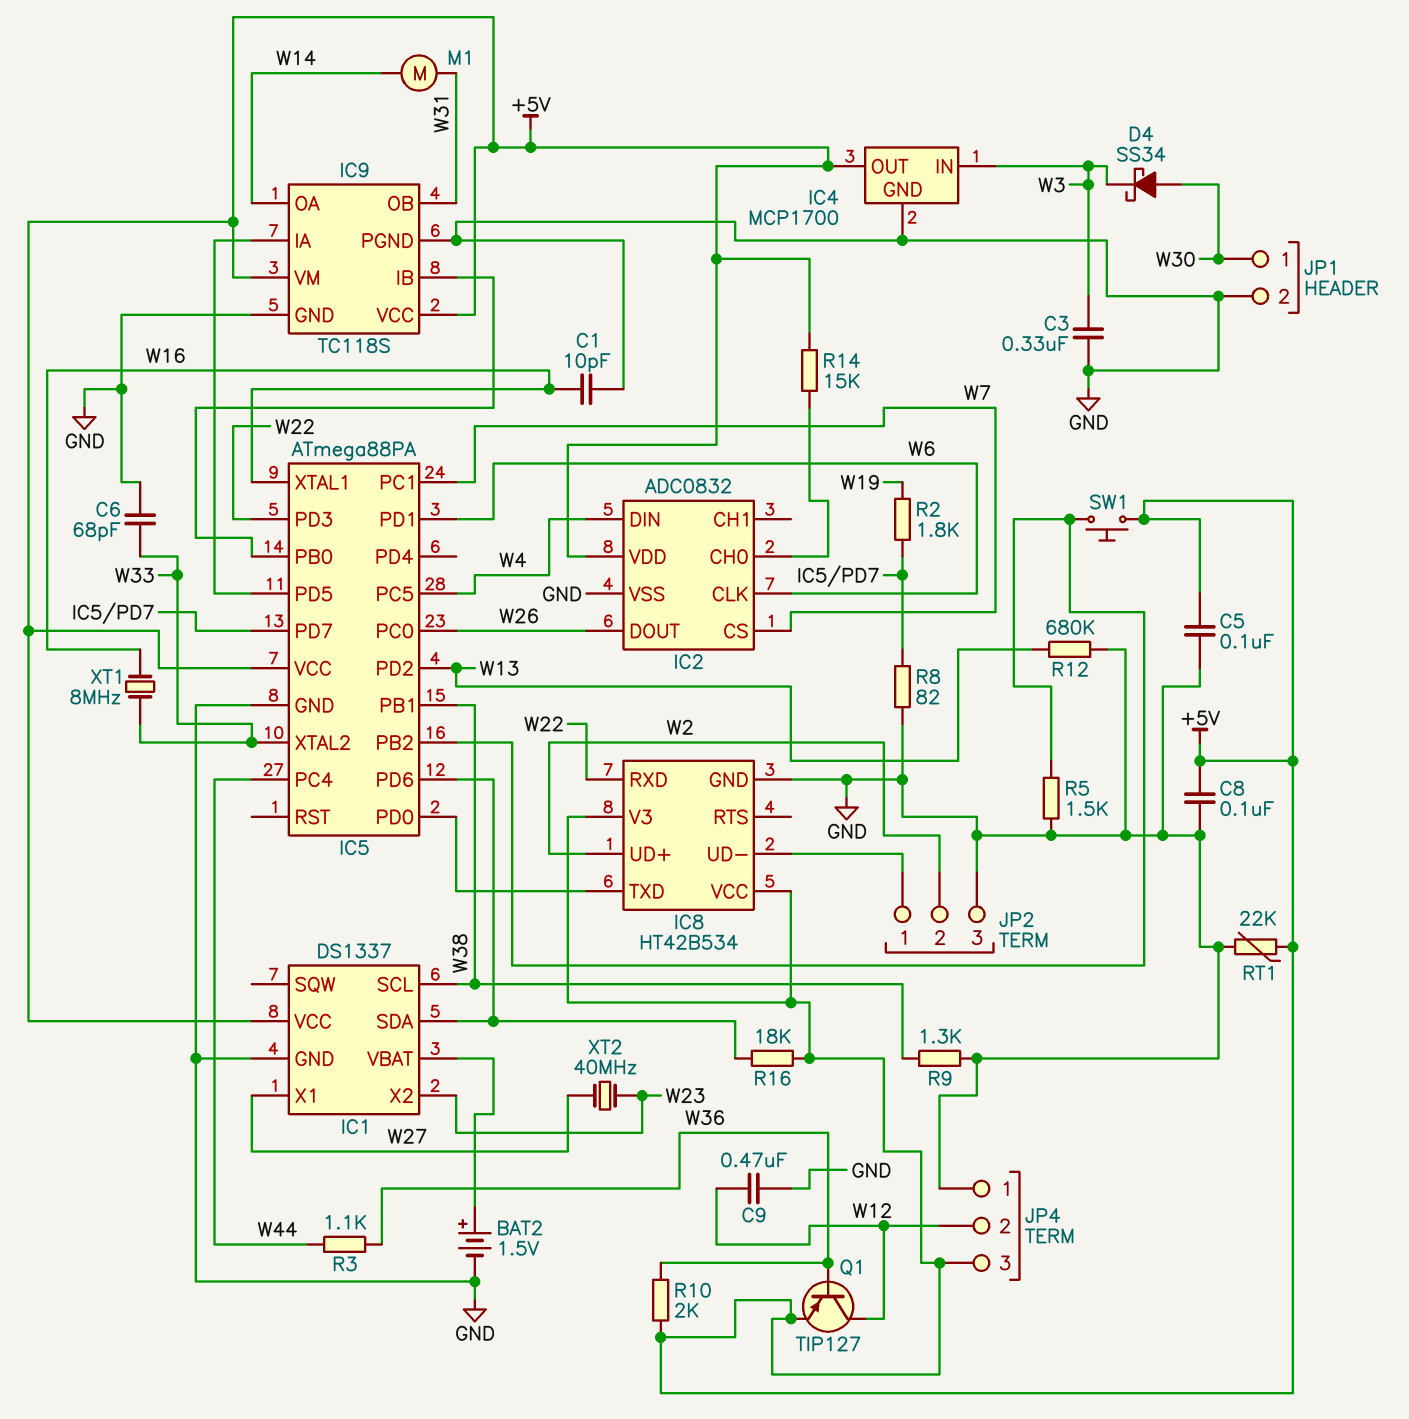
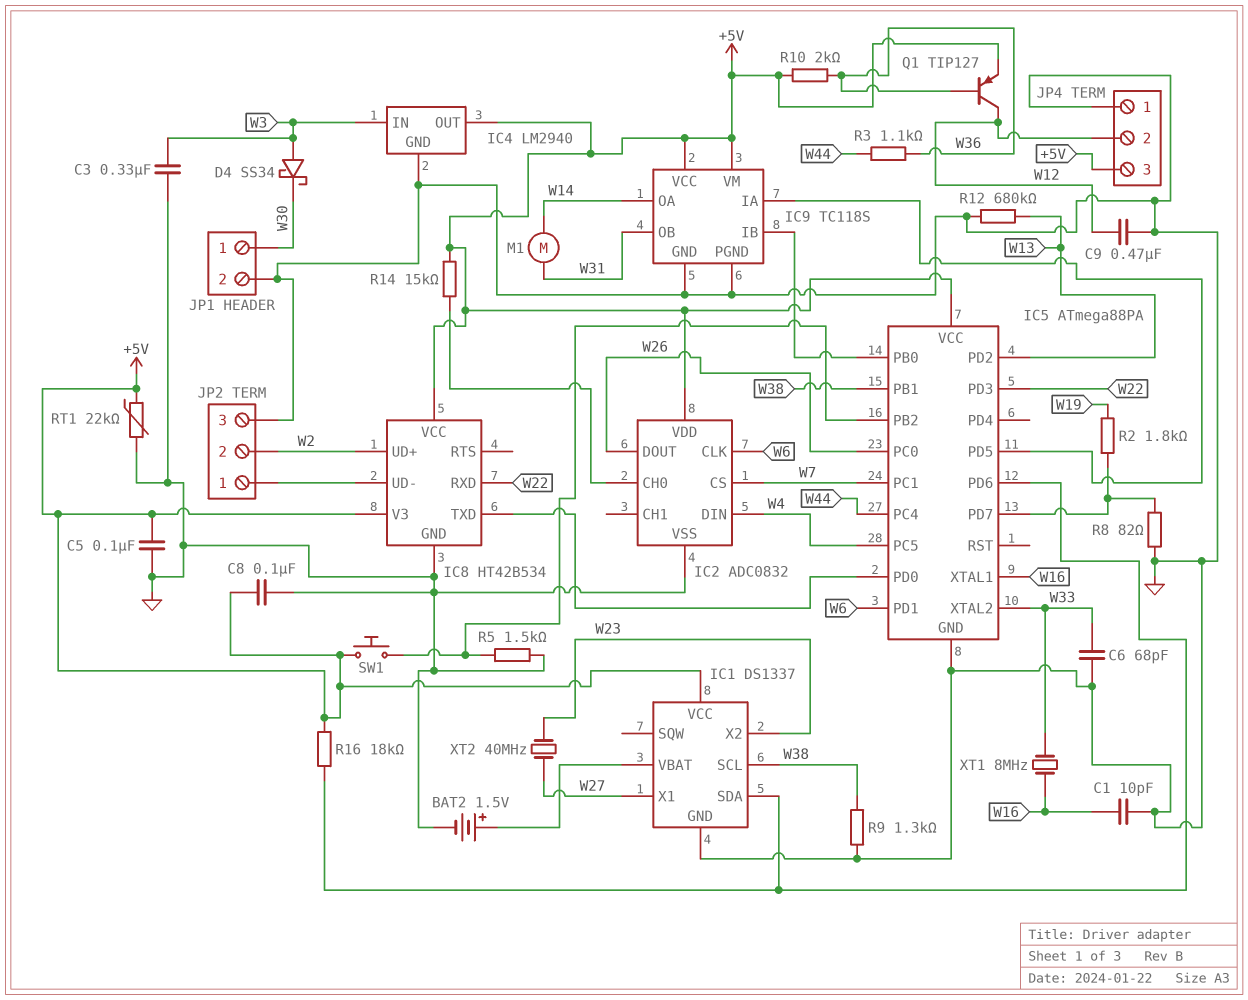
D4: schottky SS34 (A W30, K W3) -> schottky SS34 (A W3, K W30)
IC4: MCP1700 -> LM2940

